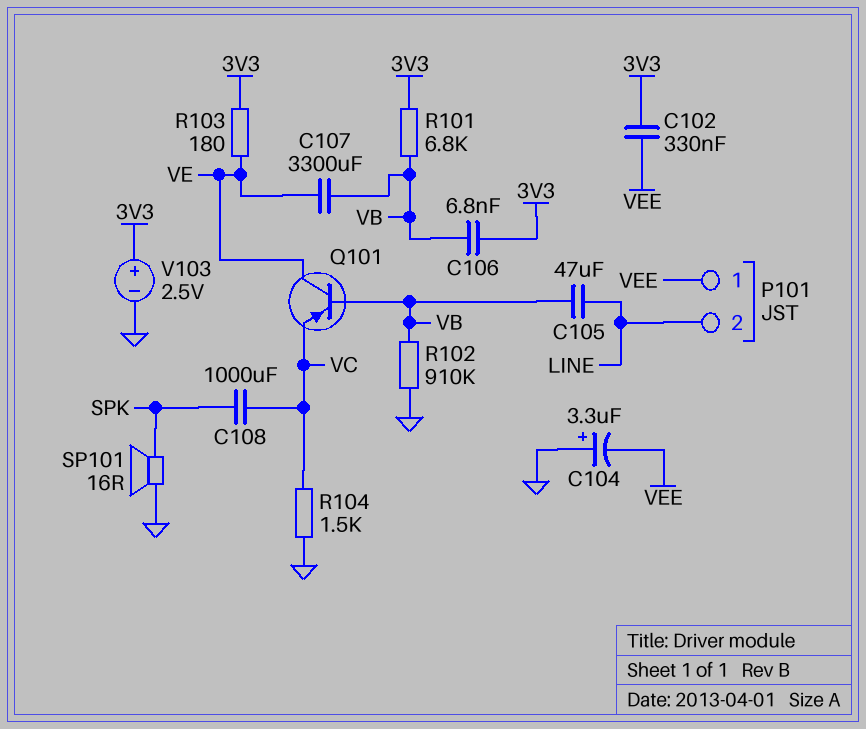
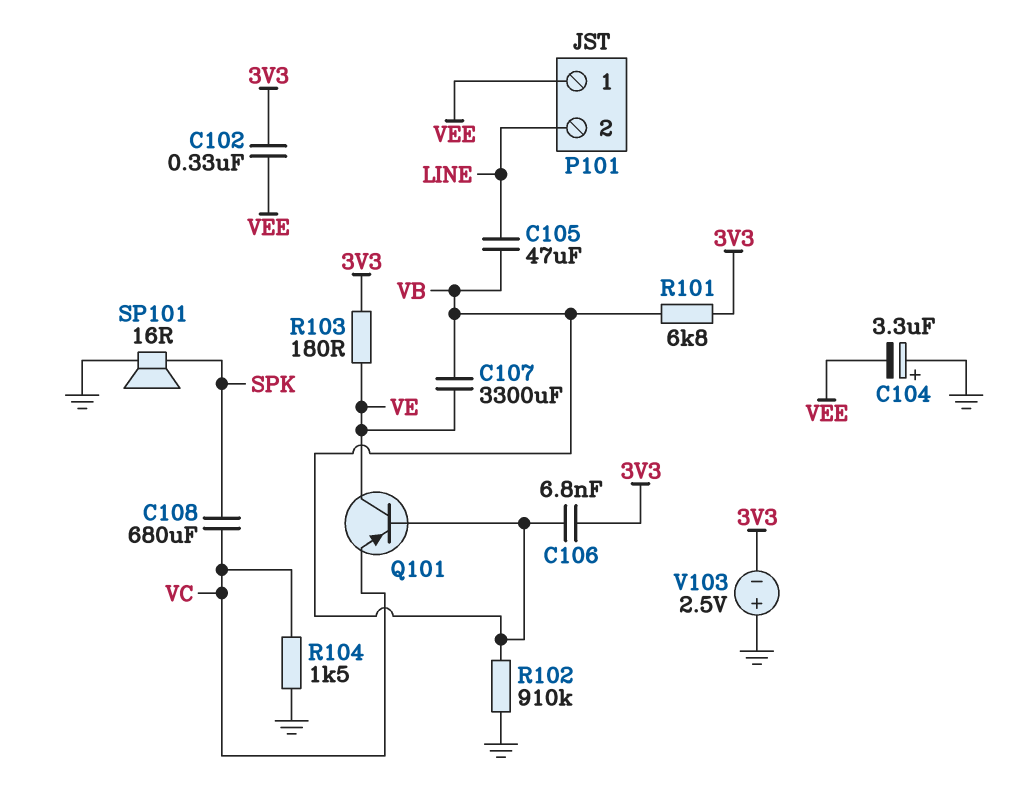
C108: 1000uF (SPK, VC) -> 680uF (SPK, VC)
V103: 2.5V (plus 3V3, minus GND) -> 2.5V (plus GND, minus 3V3)

